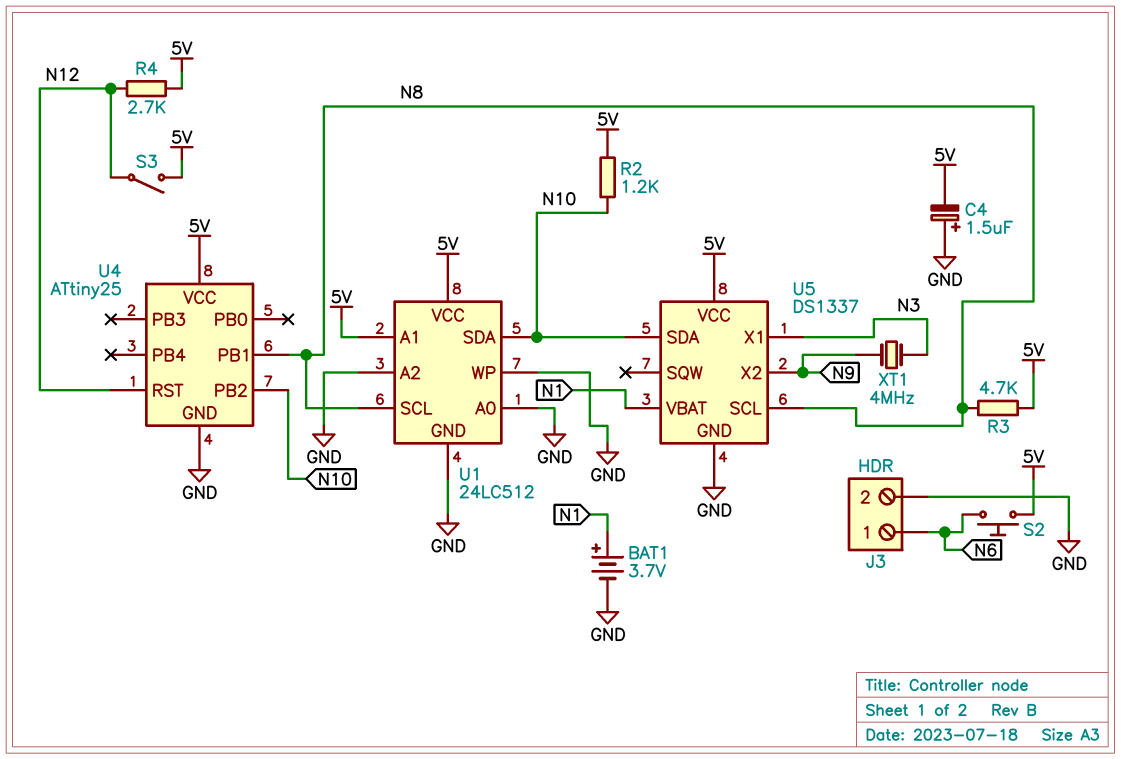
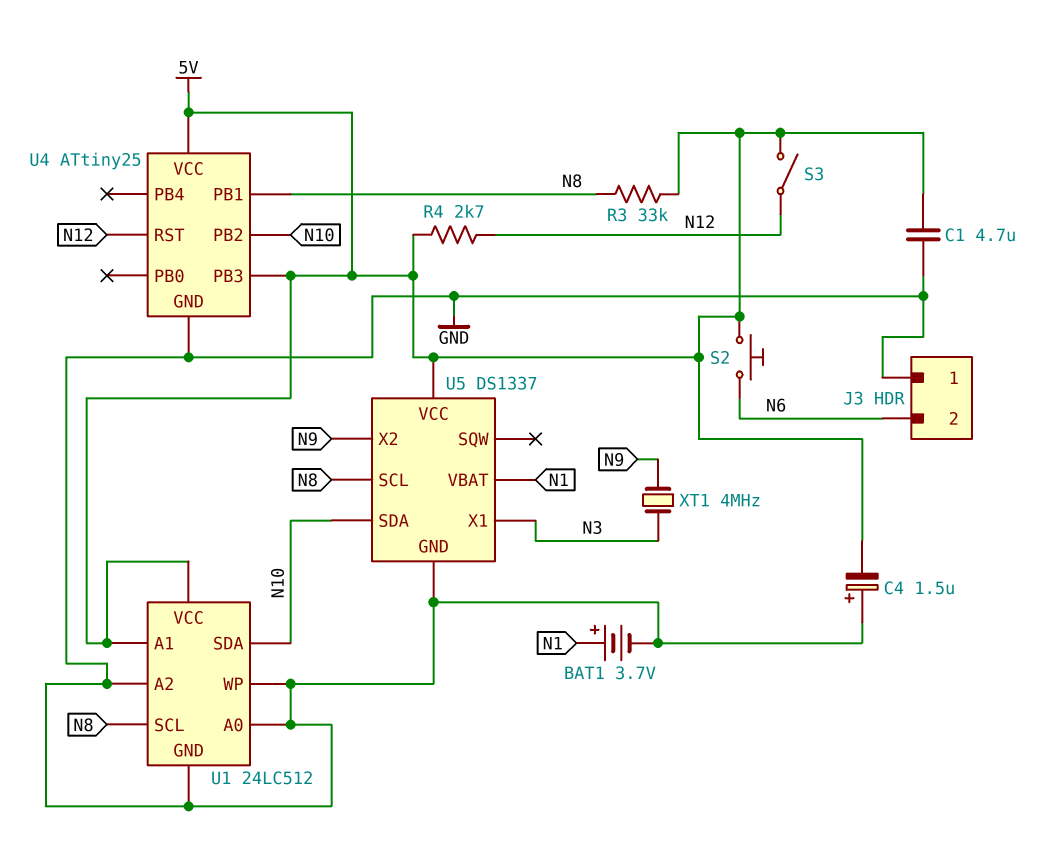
C1: none -> 4.7uF (5V, GND)
J3 pin 1: N6 -> GND
J3 pin 2: GND -> N6
R2: 1.2k (5V, N10) -> none
R3: 4.7k (5V, N8) -> 33k (5V, N8)
U4 pin PB3: none -> 5V

